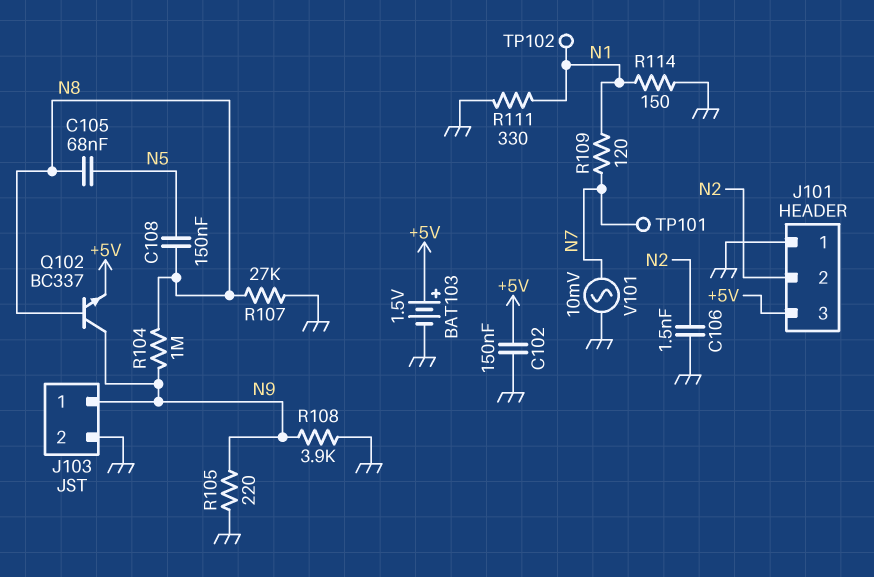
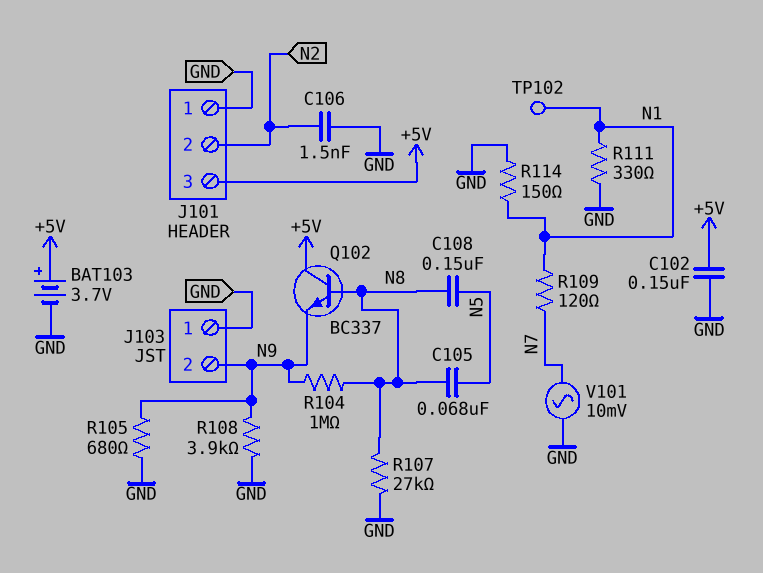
BAT103: 1.5V (plus +5V, minus GND) -> 3.7V (plus +5V, minus GND)
J103 pin 1: N9 -> GND
J103 pin 2: GND -> N9
Q102: NPN BC337 (B N8, C N9, E +5V) -> NPN BC337 (B N8, C +5V, E N9)
R105: 220 (GND, N9) -> 680 (GND, N9)
TP101: test point (N7) -> none

